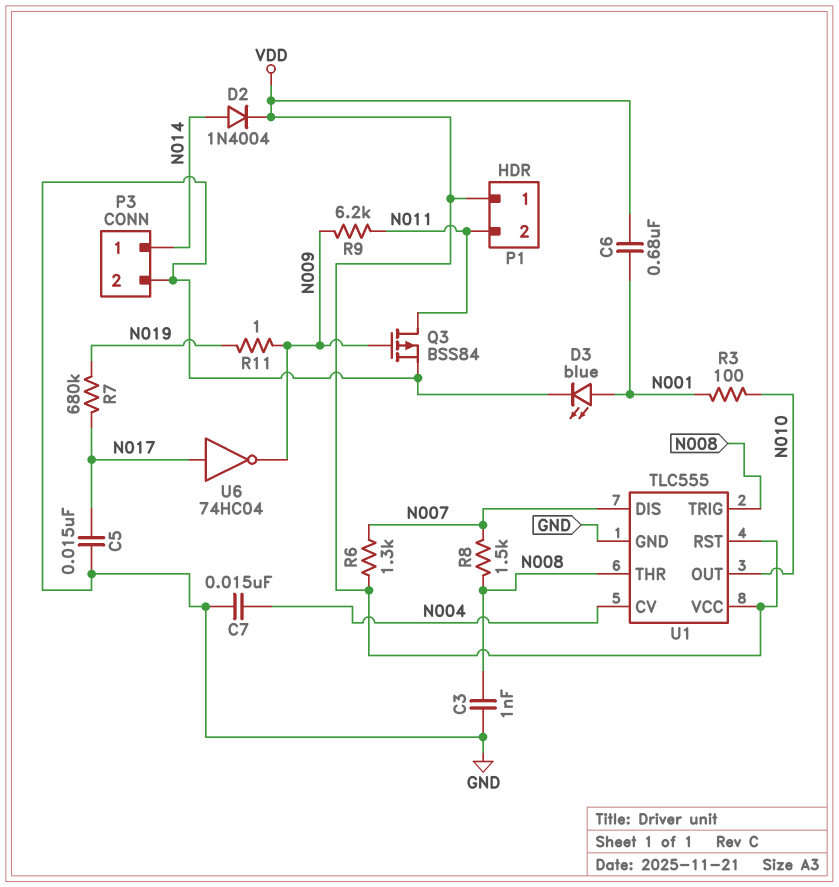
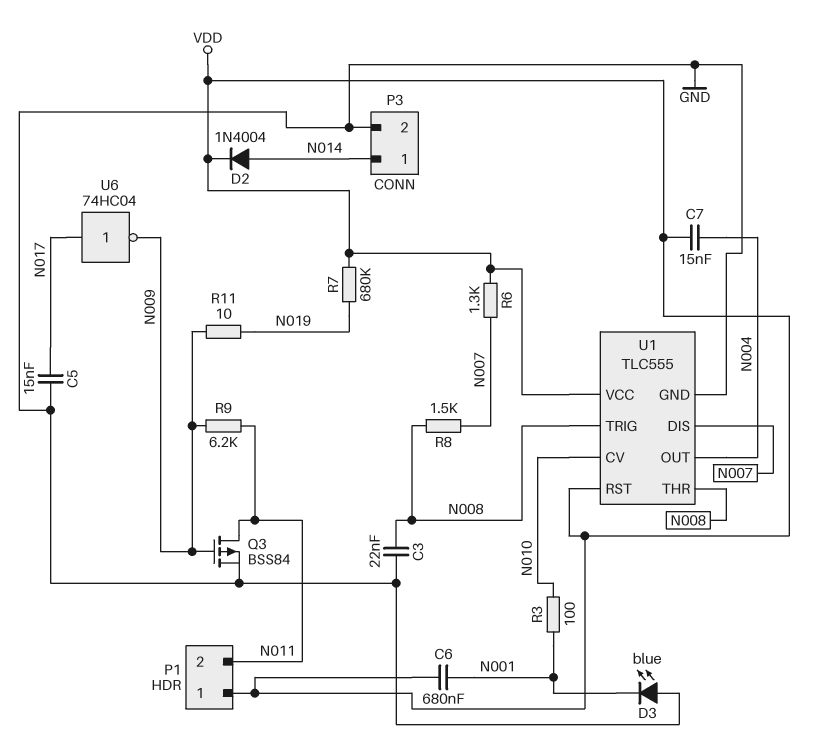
C3: 1nF (GND, N008) -> 22nF (GND, N008)
C7: 15nF (GND, N004) -> 15nF (N004, VDD)
D3: LED blue (A N001, K GND) -> LED blue (A GND, K N001)
R7: 680k (N017, N019) -> 680k (N019, VDD)
R11: 1 (N009, N019) -> 10 (N009, N019)
U1 pin CV: N004 -> N010
U1 pin OUT: N010 -> N004

